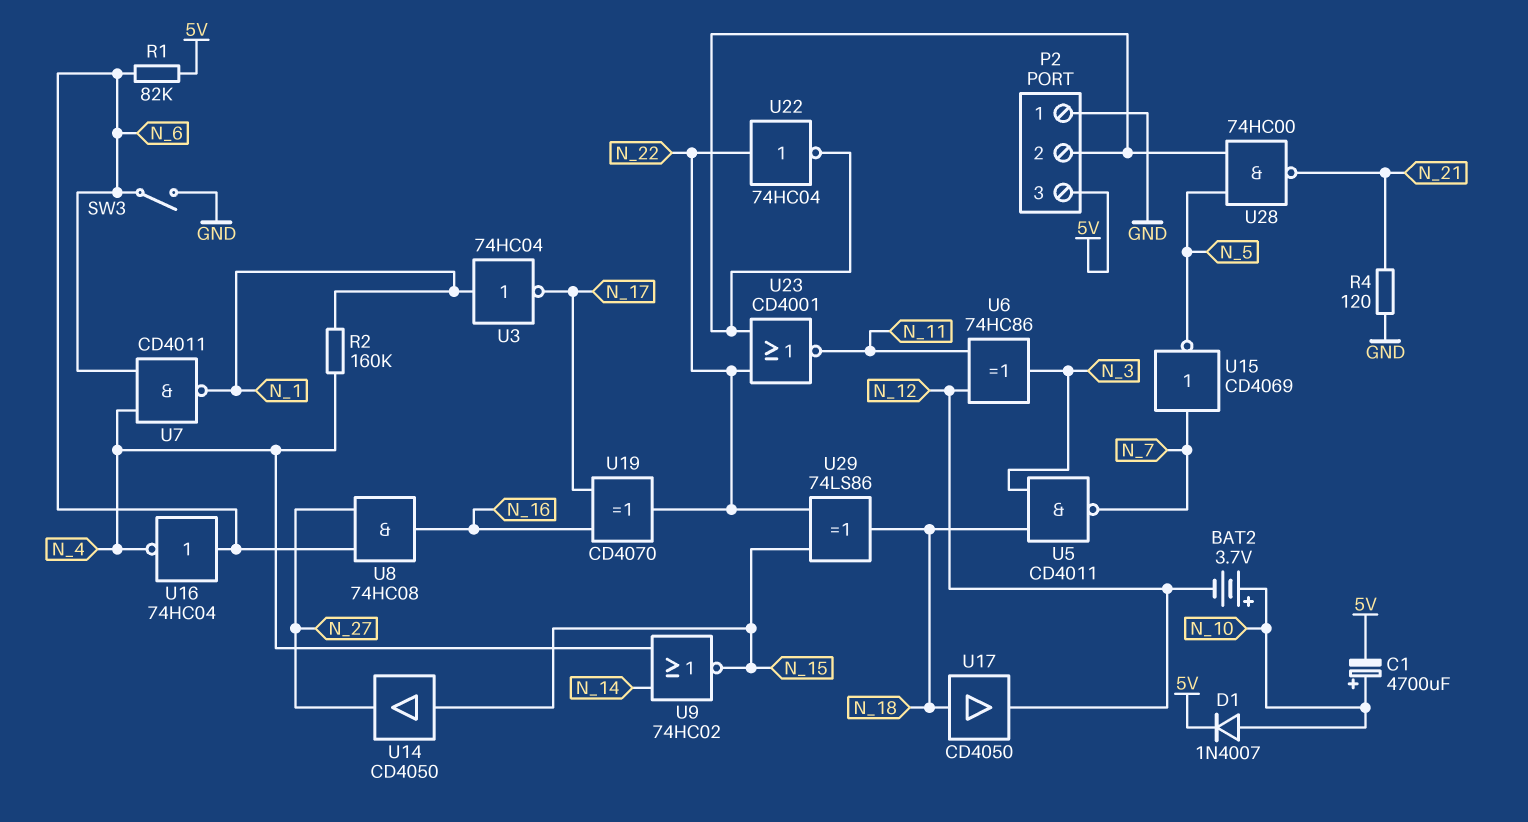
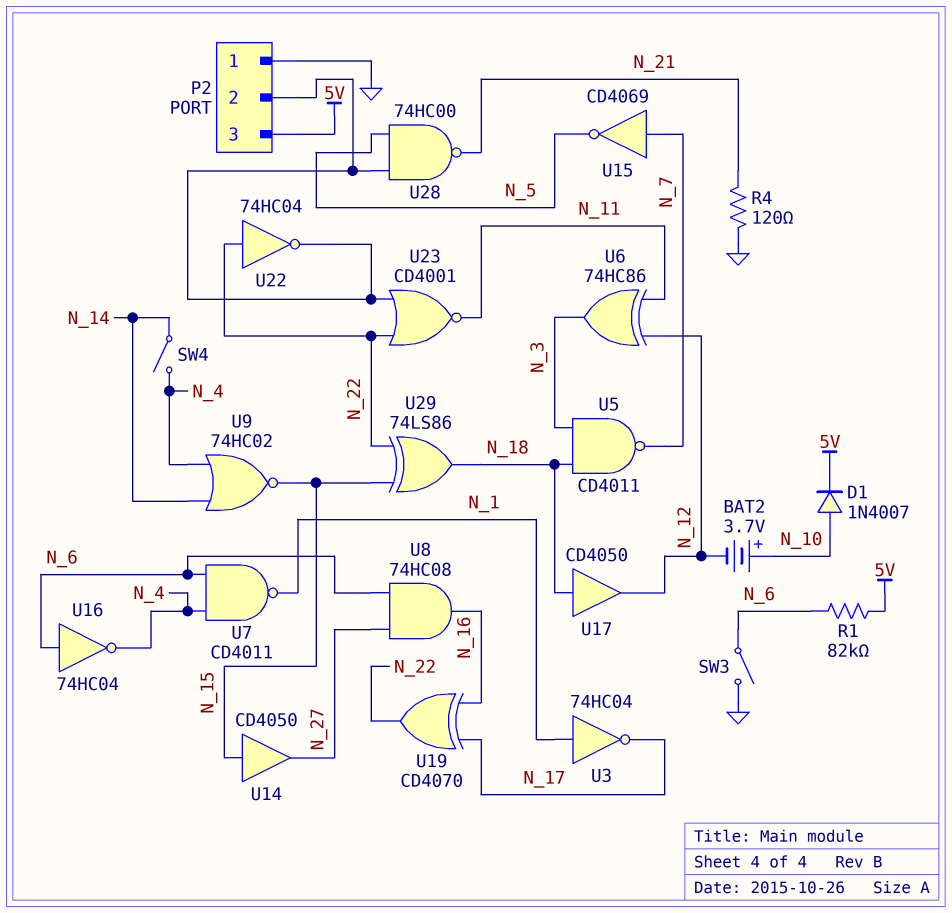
C1: 4700uF (plus N_10, minus 5V) -> none
R2: 160k (N_1, N_4) -> none
SW4: none -> switch (N_4, N_14)

